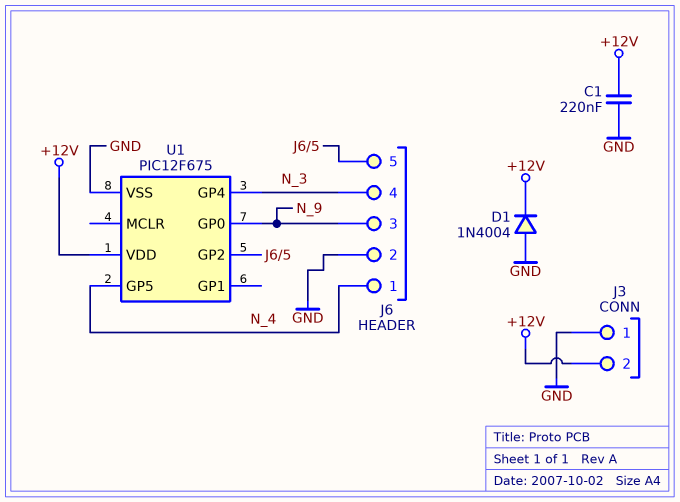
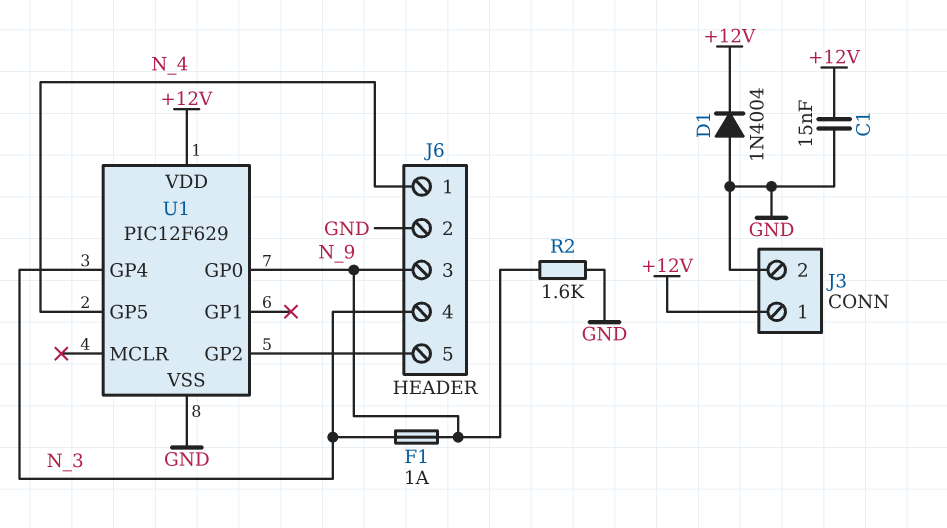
C1: 220nF (+12V, GND) -> 15nF (+12V, GND)
F1: none -> 1A (N_3, N_9)
J3 pin 1: GND -> +12V
J3 pin 2: +12V -> GND
R2: none -> 1.6k (GND, N_9)
U1: PIC12F675 -> PIC12F629

